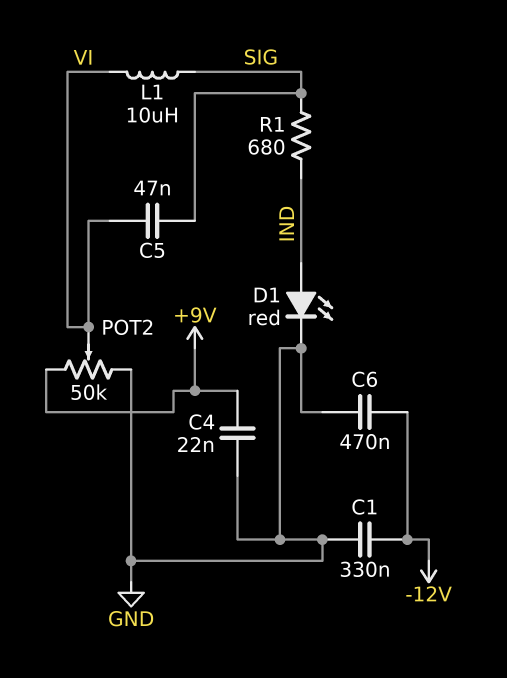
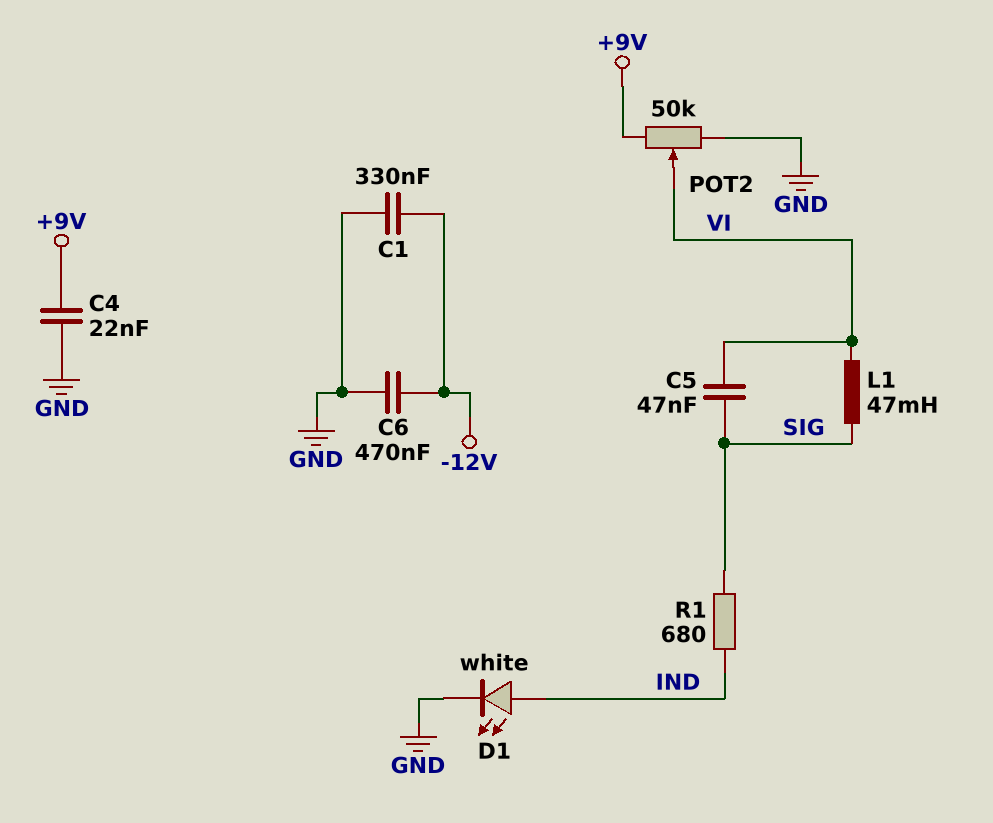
D1: LED red (A IND, K GND) -> LED white (A IND, K GND)
L1: 10uH (SIG, VI) -> 47mH (SIG, VI)

